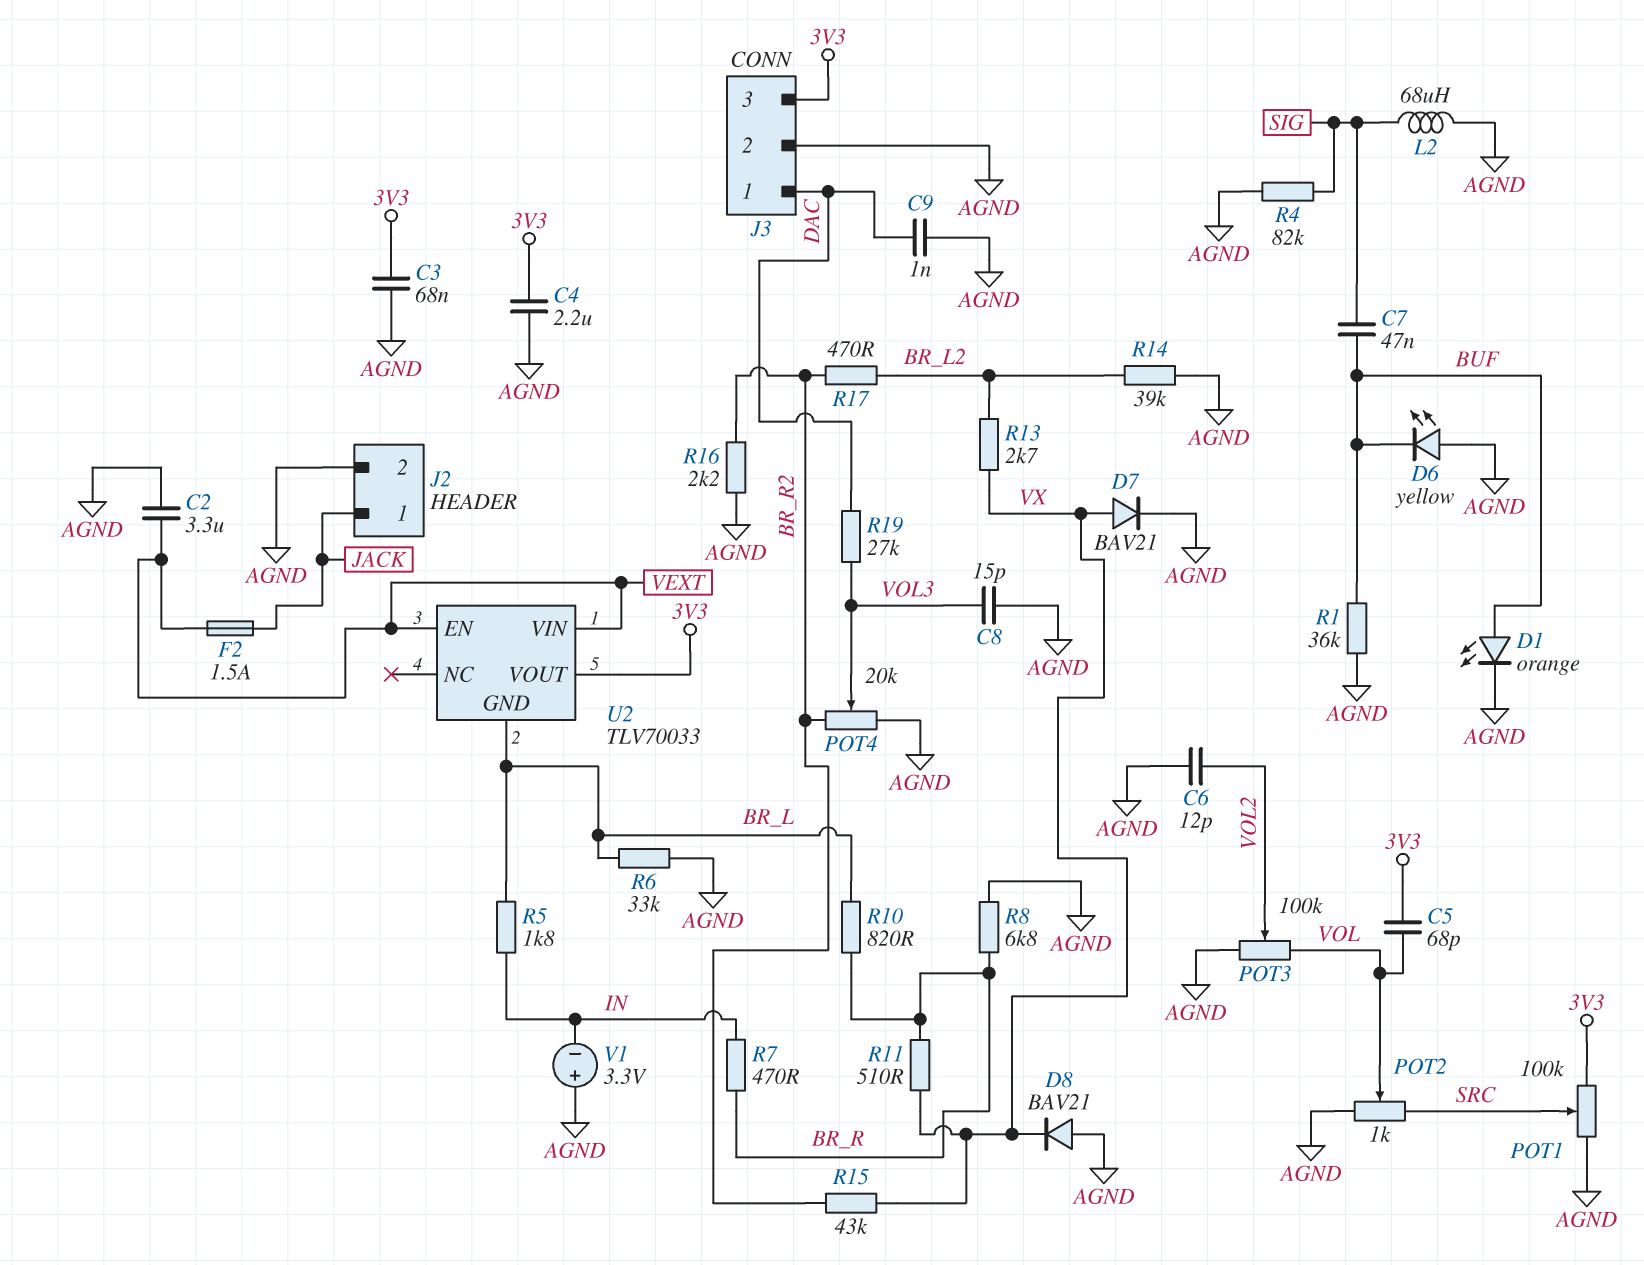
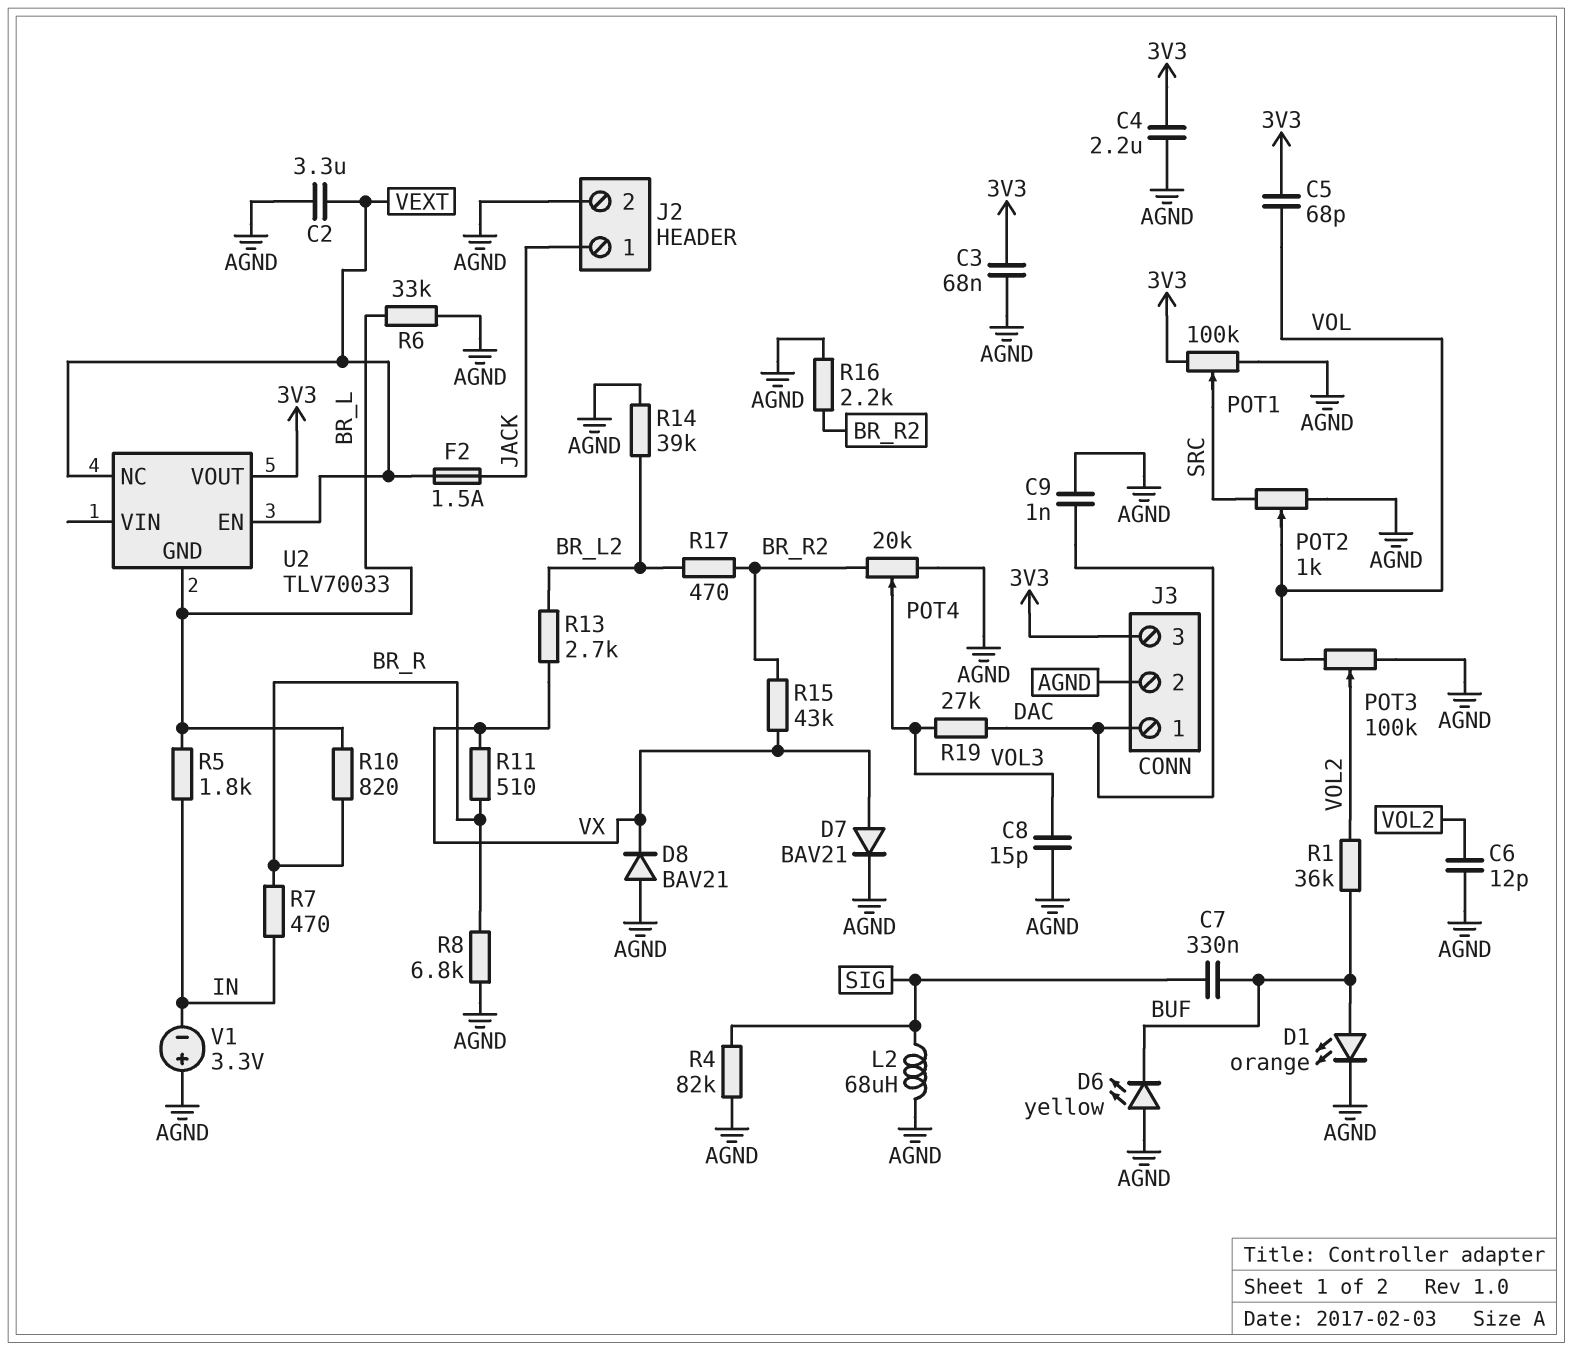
C7: 47nF (BUF, SIG) -> 330nF (BUF, SIG)
R1: 36k (AGND, BUF) -> 36k (BUF, VOL2)
U2 pin NC: none -> VEXT
U2 pin VIN: VEXT -> none

